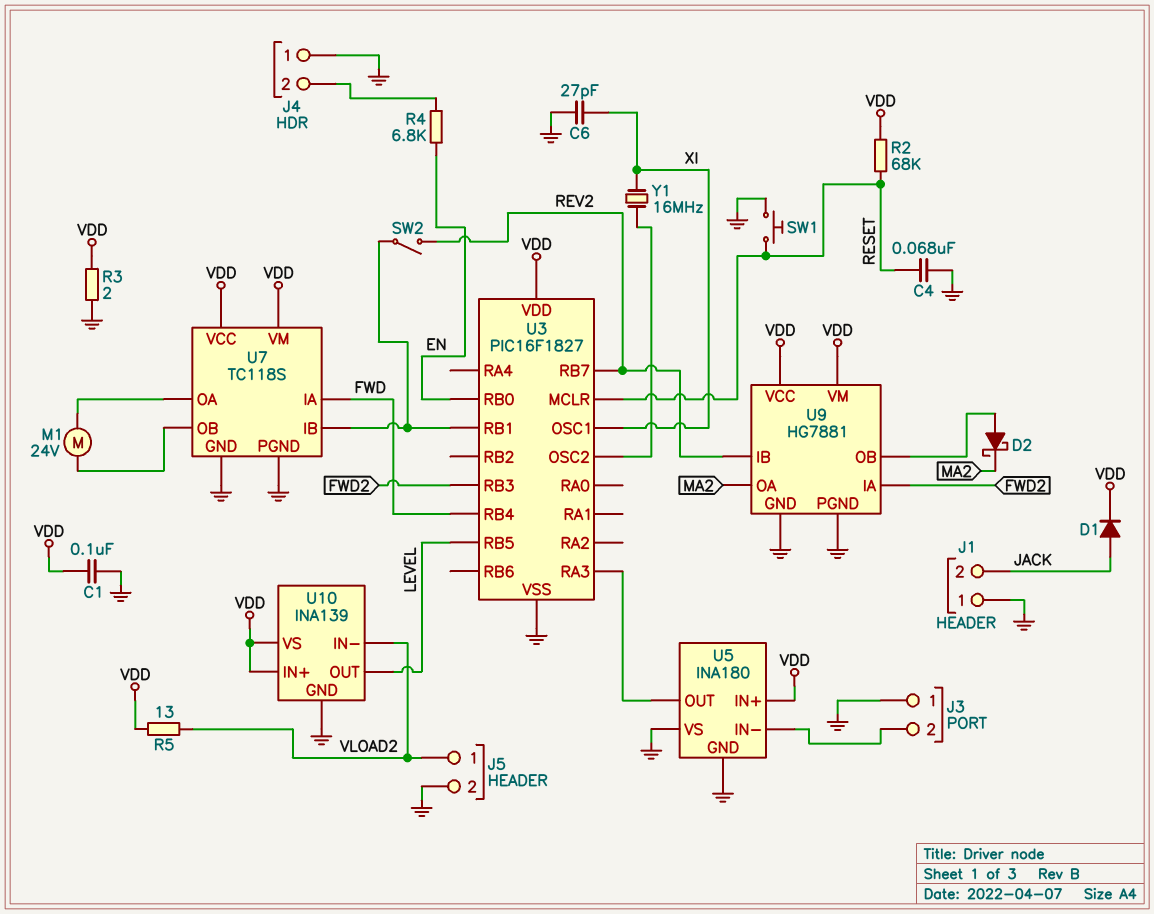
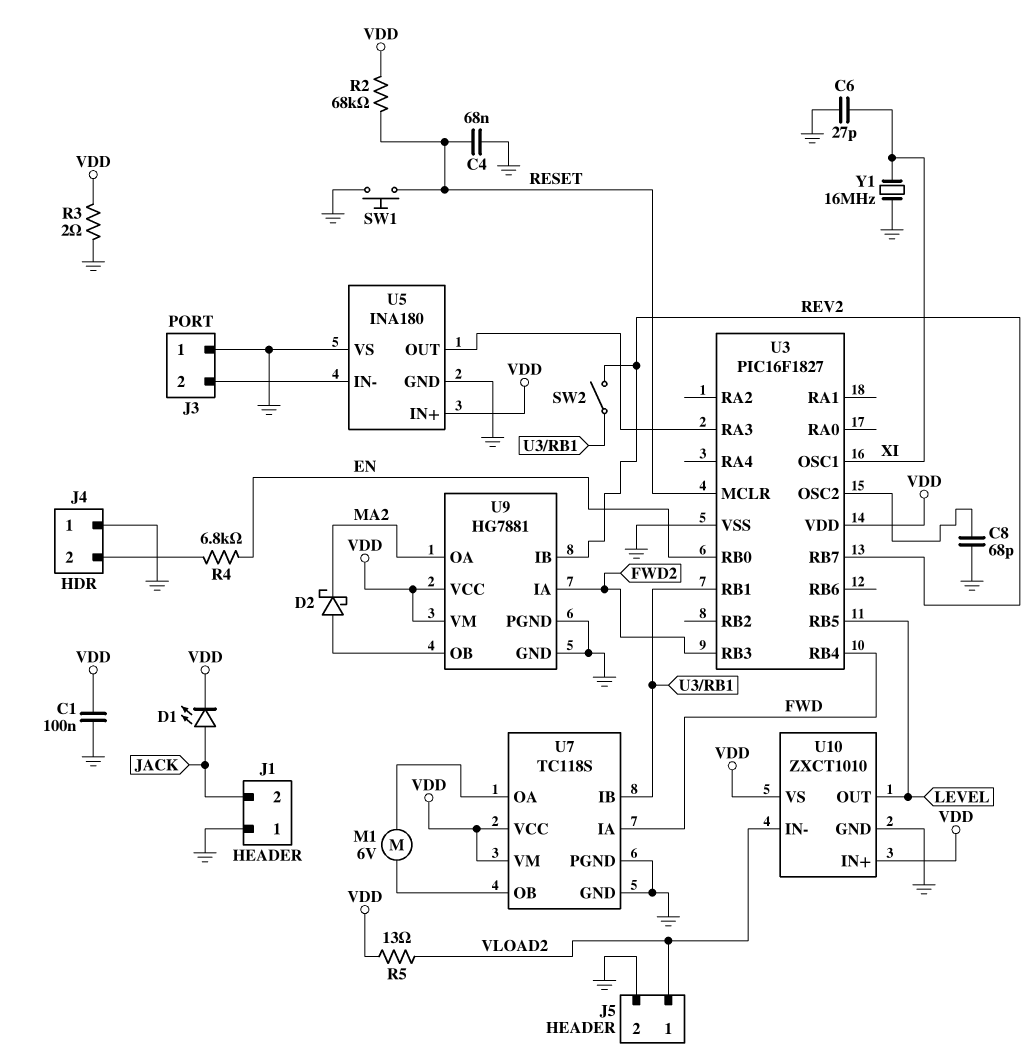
C8: none -> 68pF (GND, U3/OSC2)
D1: diode (A JACK, K VDD) -> LED (A JACK, K VDD)
M1: motor 24V (U7/OA, U7/OB) -> motor 6V (U7/OA, U7/OB)
U10: INA139 -> ZXCT1010
Y1: 16MHz (U3/OSC2, XI) -> 16MHz (GND, XI)

